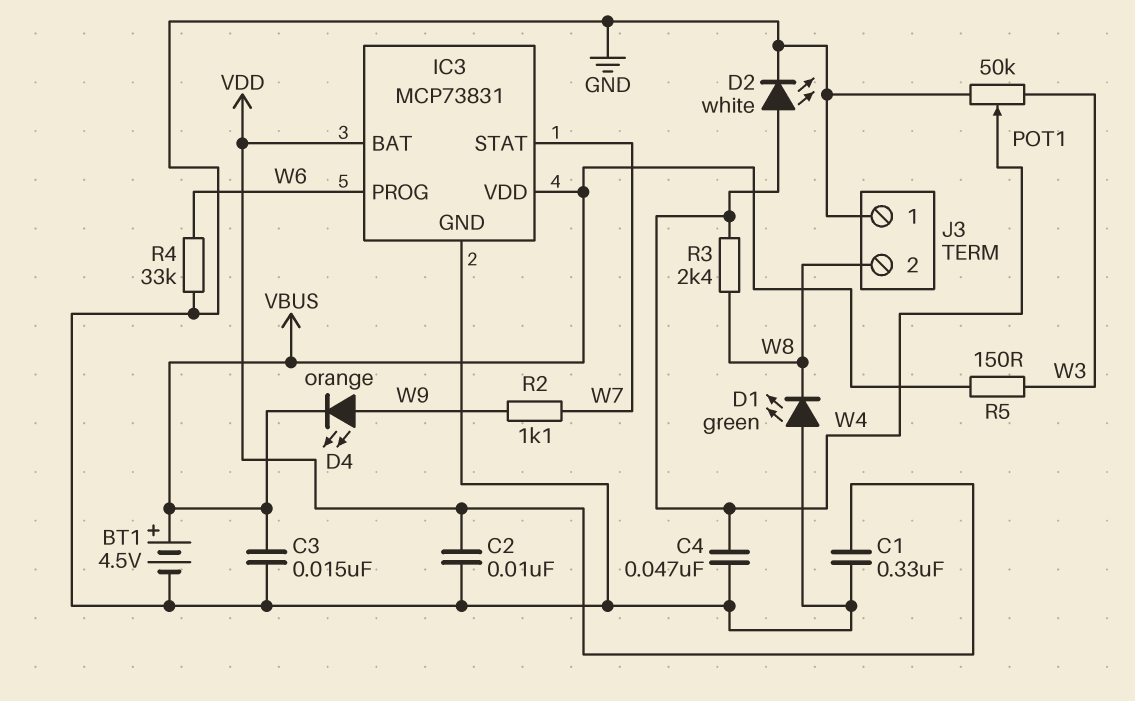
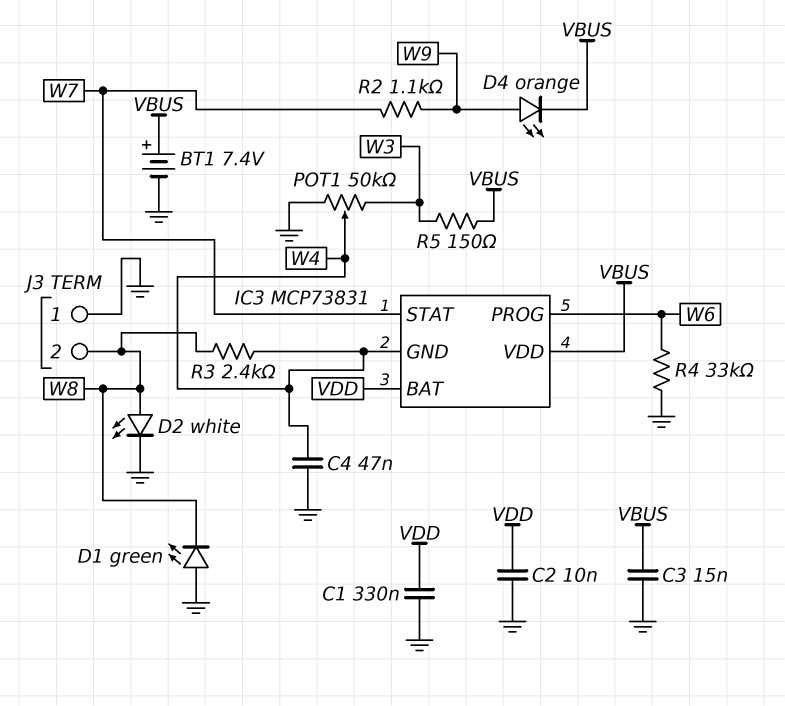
BT1: 4.5V (plus VBUS, minus GND) -> 7.4V (plus VBUS, minus GND)
D2: LED white (A W4, K GND) -> LED white (A W8, K GND)
IC3 pin GND: GND -> W4

